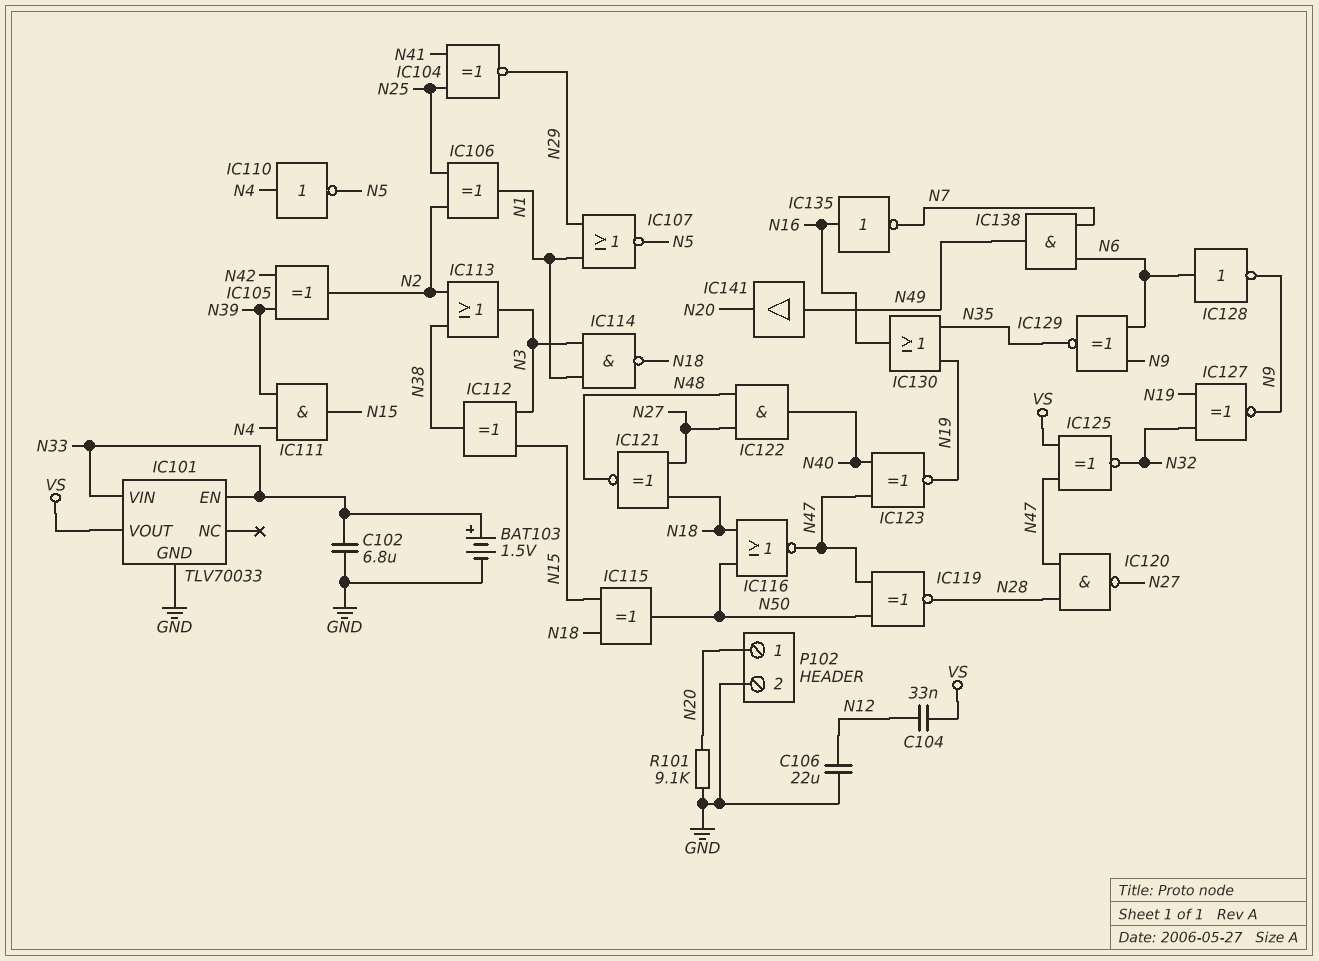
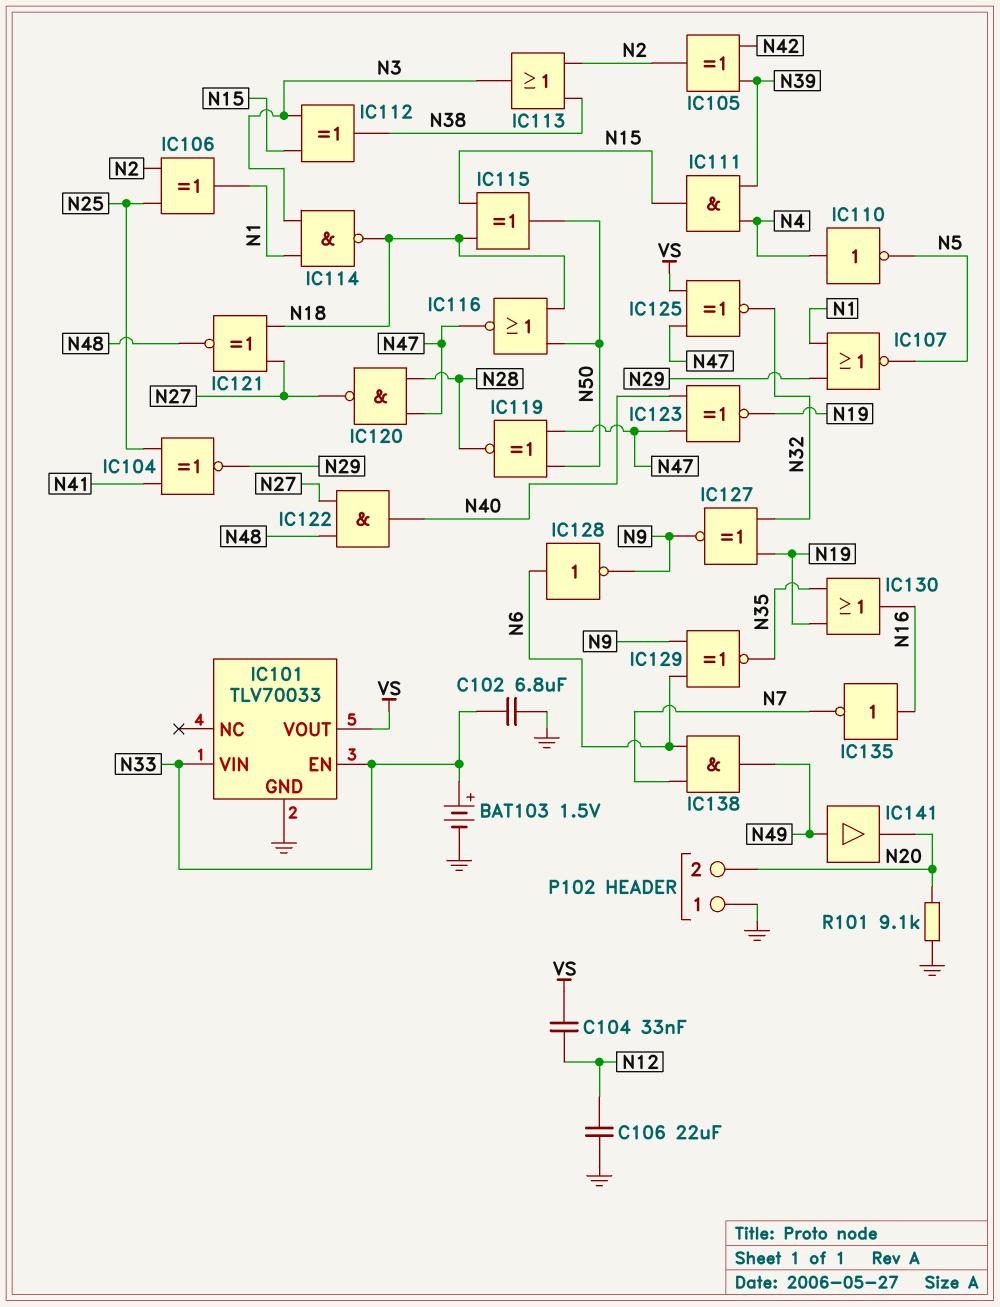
P102 pin 1: N20 -> GND
P102 pin 2: GND -> N20

